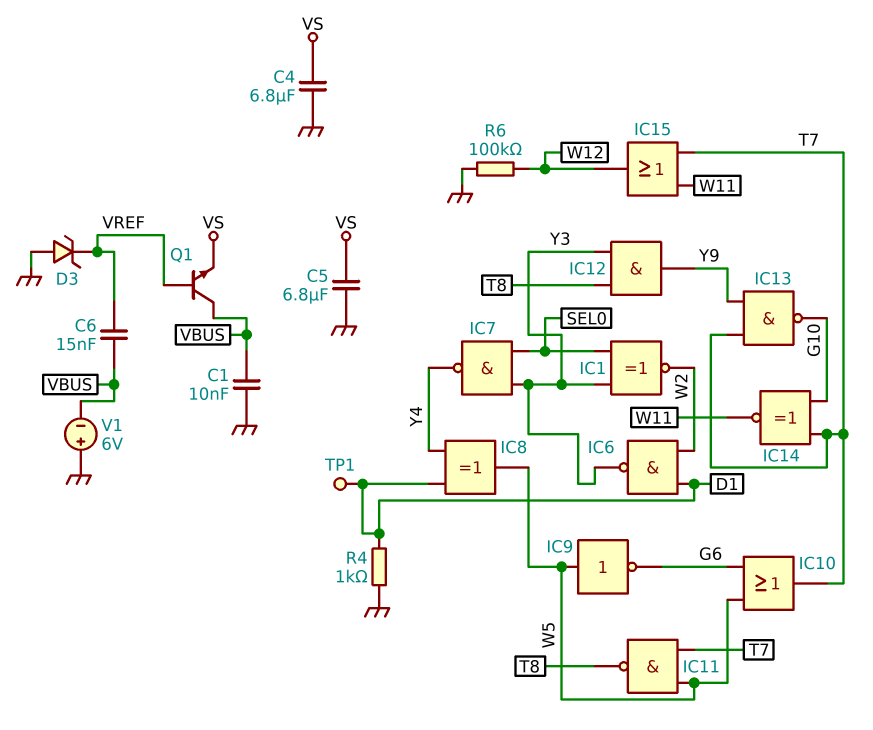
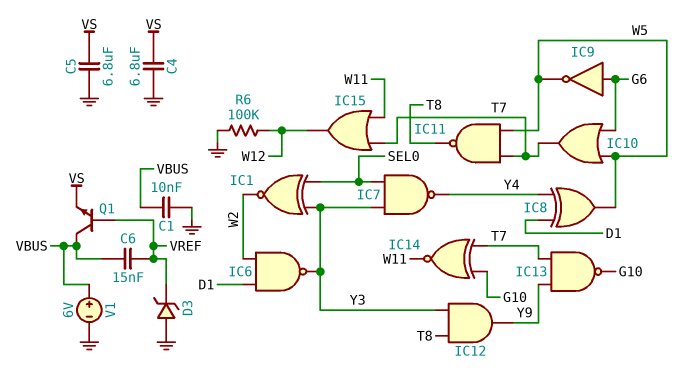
IC9: NOT (in W5, out G6) -> NOT (in G6, out W5)
R4: 1k (D1, GND) -> none
TP1: test point (D1) -> none
V1: 6V (plus GND, minus VBUS) -> 6V (plus VBUS, minus GND)

